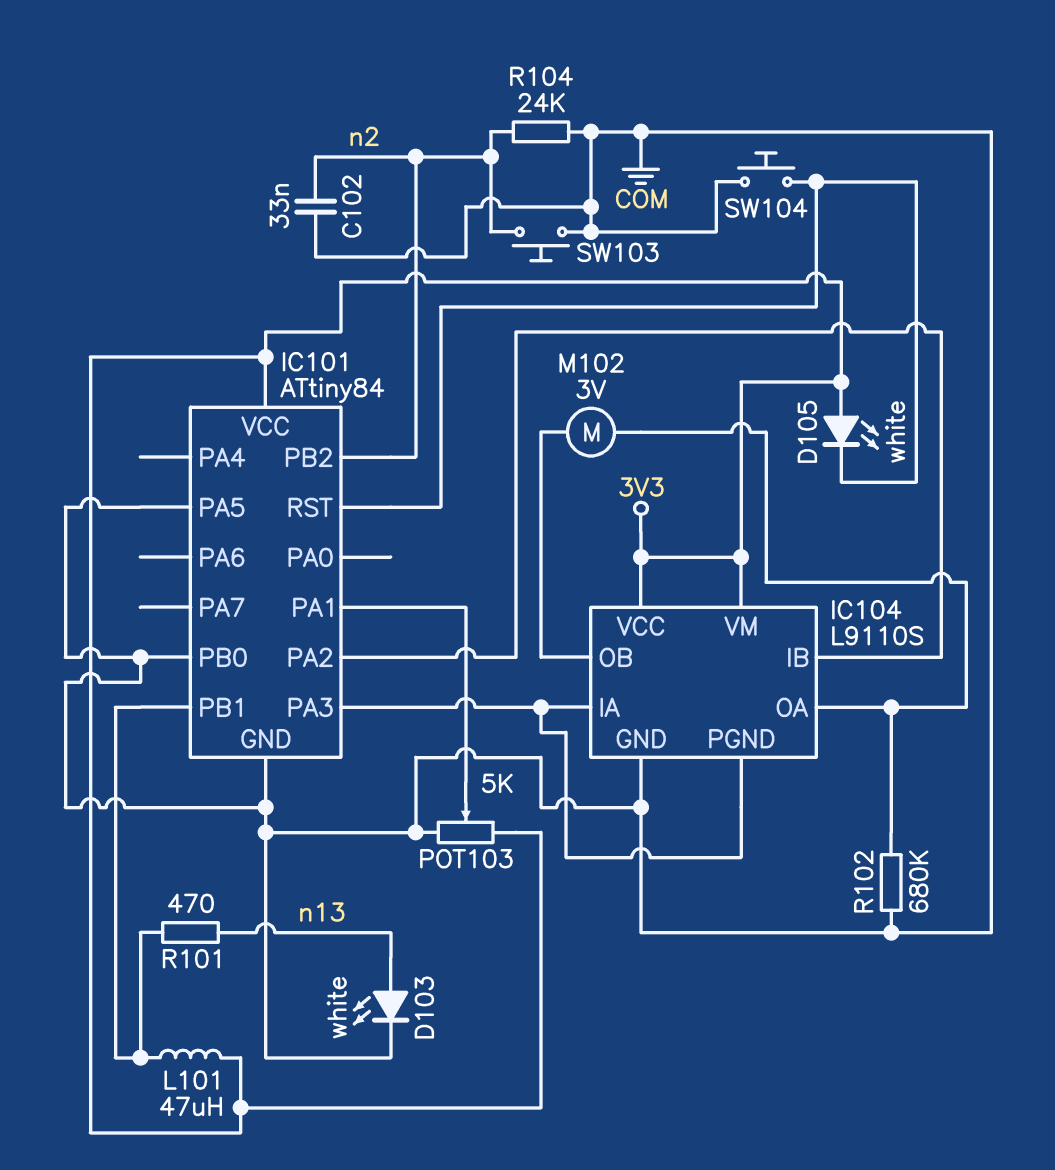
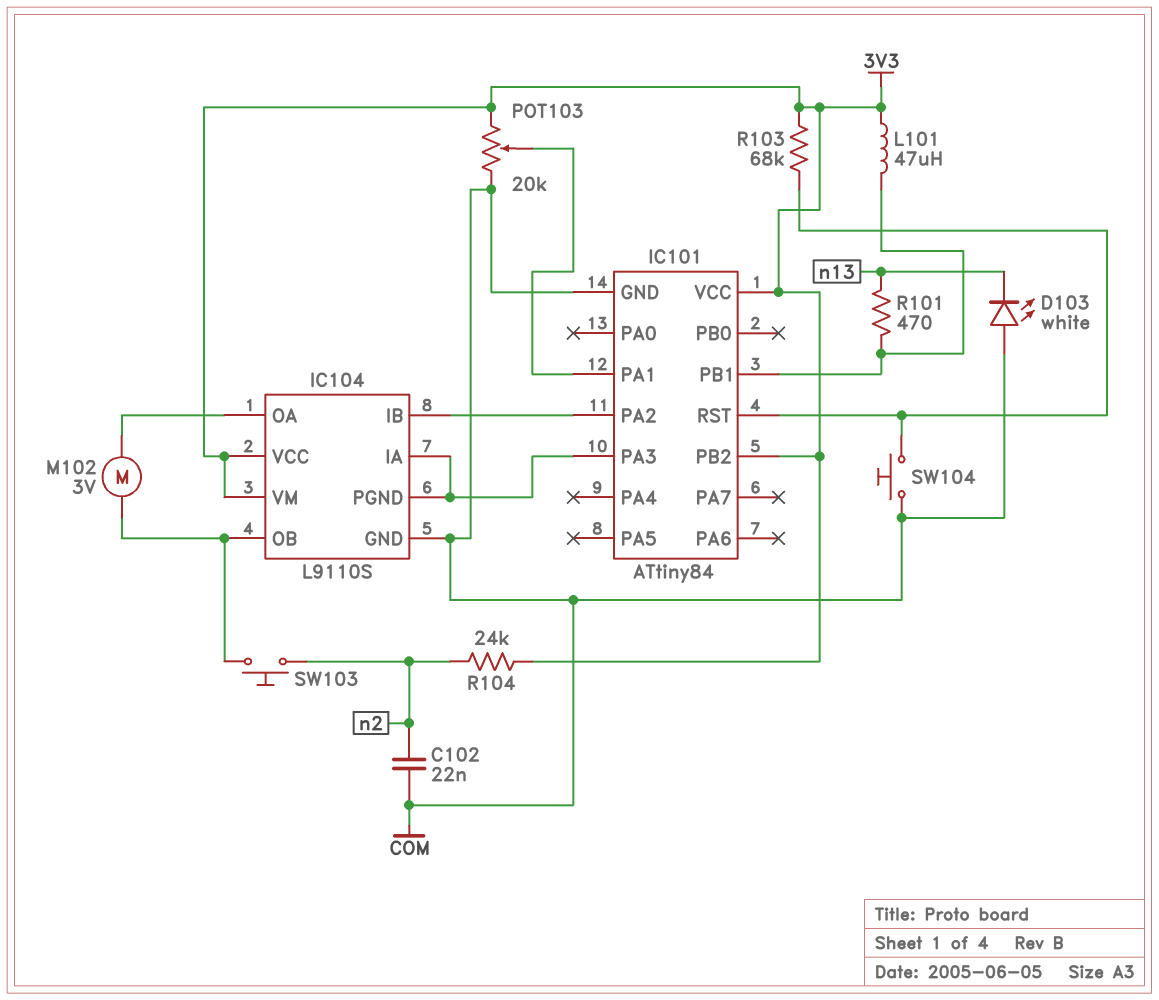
C102: 33nF (COM, n2) -> 22nF (COM, n2)
D103: LED white (A n13, K COM) -> LED white (A COM, K n13)
D105: LED white (A 3V3, K IC101/RST) -> none
IC101 pin PA5: COM -> none
IC101 pin PB0: COM -> none
IC101 pin PB2: n2 -> 3V3
POT103: 5k (3V3, COM, wiper IC101/PA1) -> 20k (3V3, COM, wiper IC101/PA1)
R102: 680k (COM, IC104/OA) -> none
R103: none -> 68k (3V3, IC101/RST)
R104: 24k (COM, n2) -> 24k (3V3, n2)
SW103: button (COM, n2) -> button (IC104/OB, n2)

